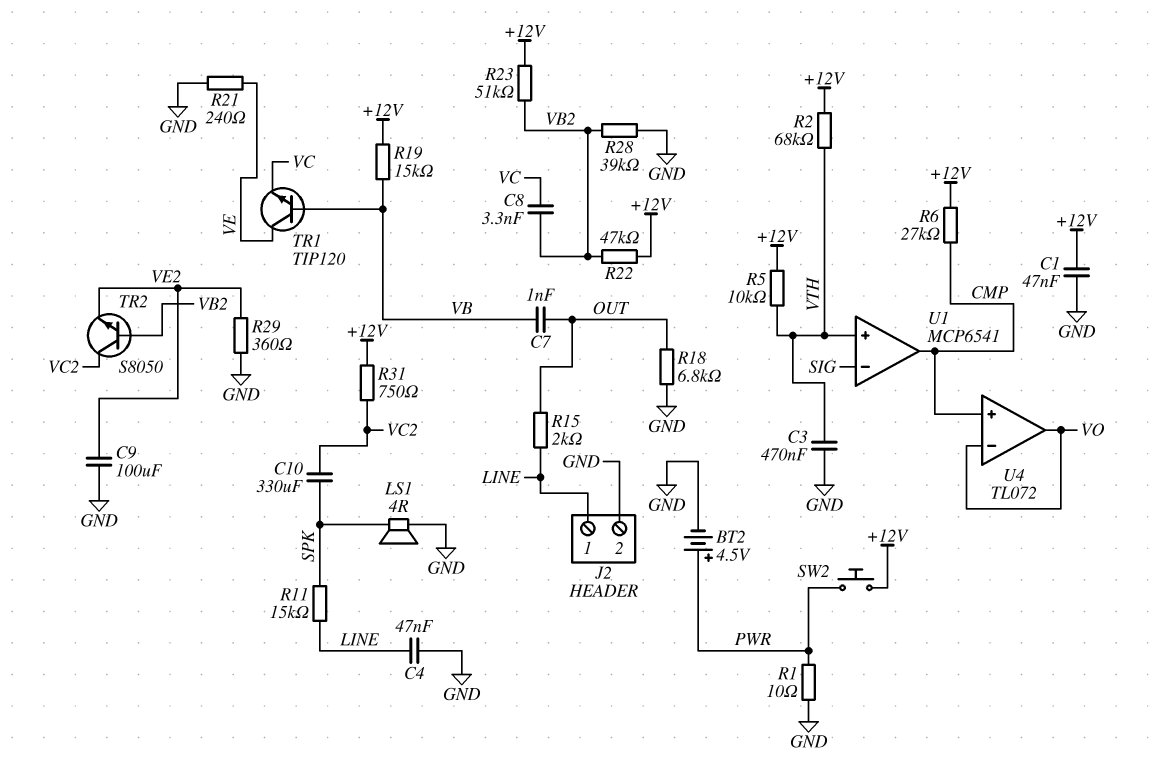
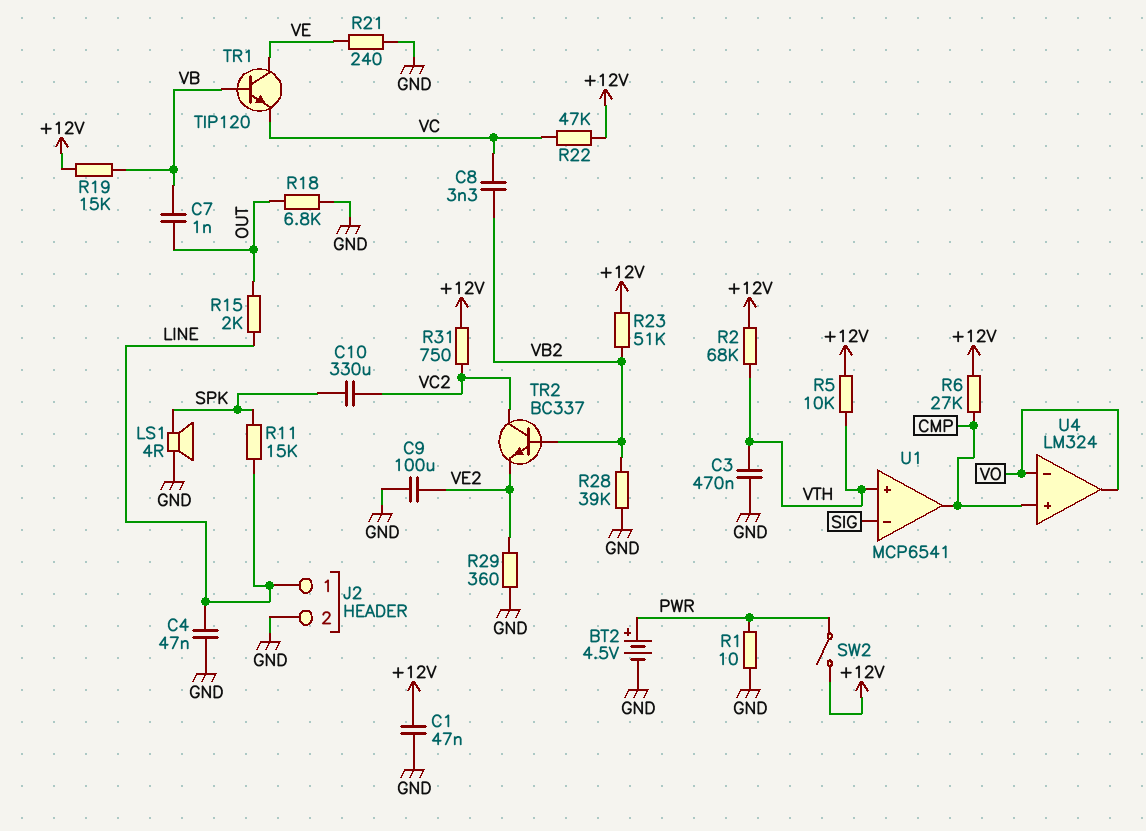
R22: 47k (+12V, VB2) -> 47k (+12V, VC)
SW2: button (+12V, PWR) -> switch (+12V, PWR)
TR2: NPN S8050 (B VB2, C VC2, E VE2) -> NPN BC337 (B VB2, C VC2, E VE2)
U4: TL072 -> LM324

